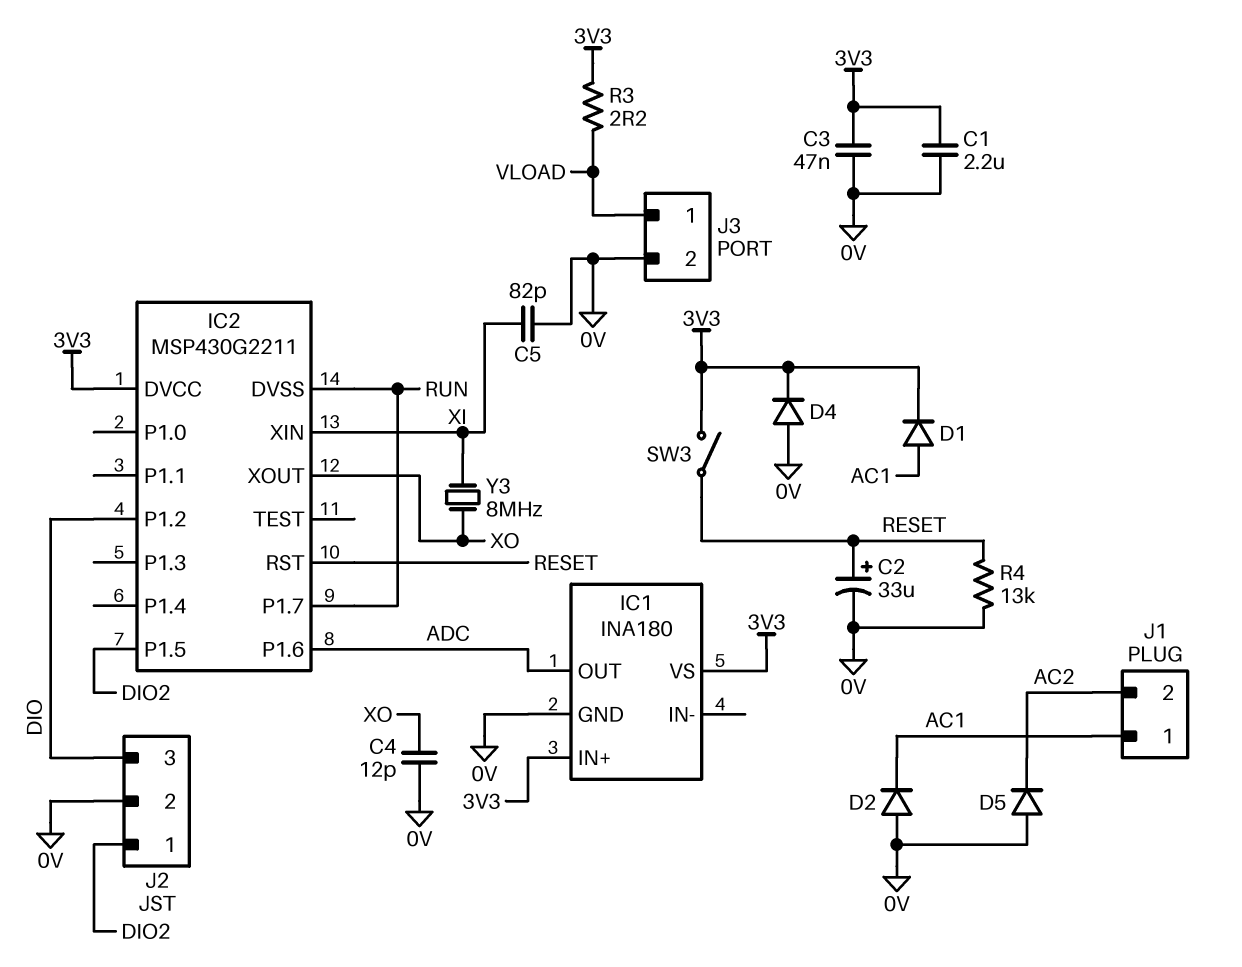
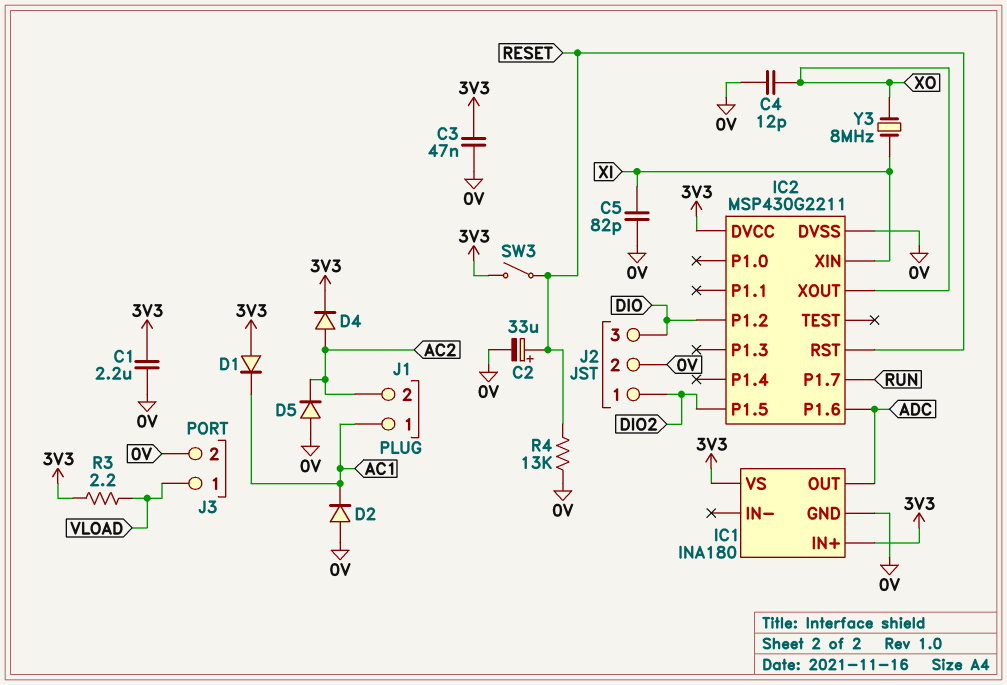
D1: diode (A AC1, K 3V3) -> diode (A 3V3, K AC1)
D4: diode (A 0V, K 3V3) -> diode (A AC2, K 3V3)
IC2 pin DVSS: RUN -> 0V

